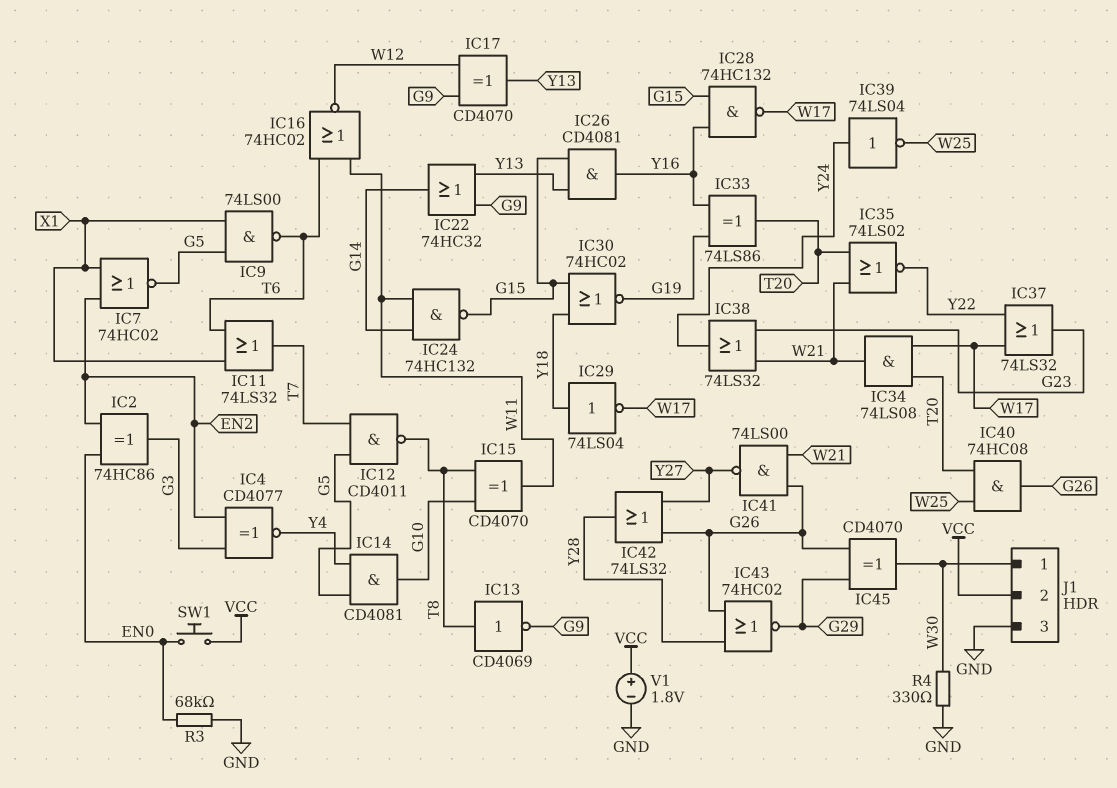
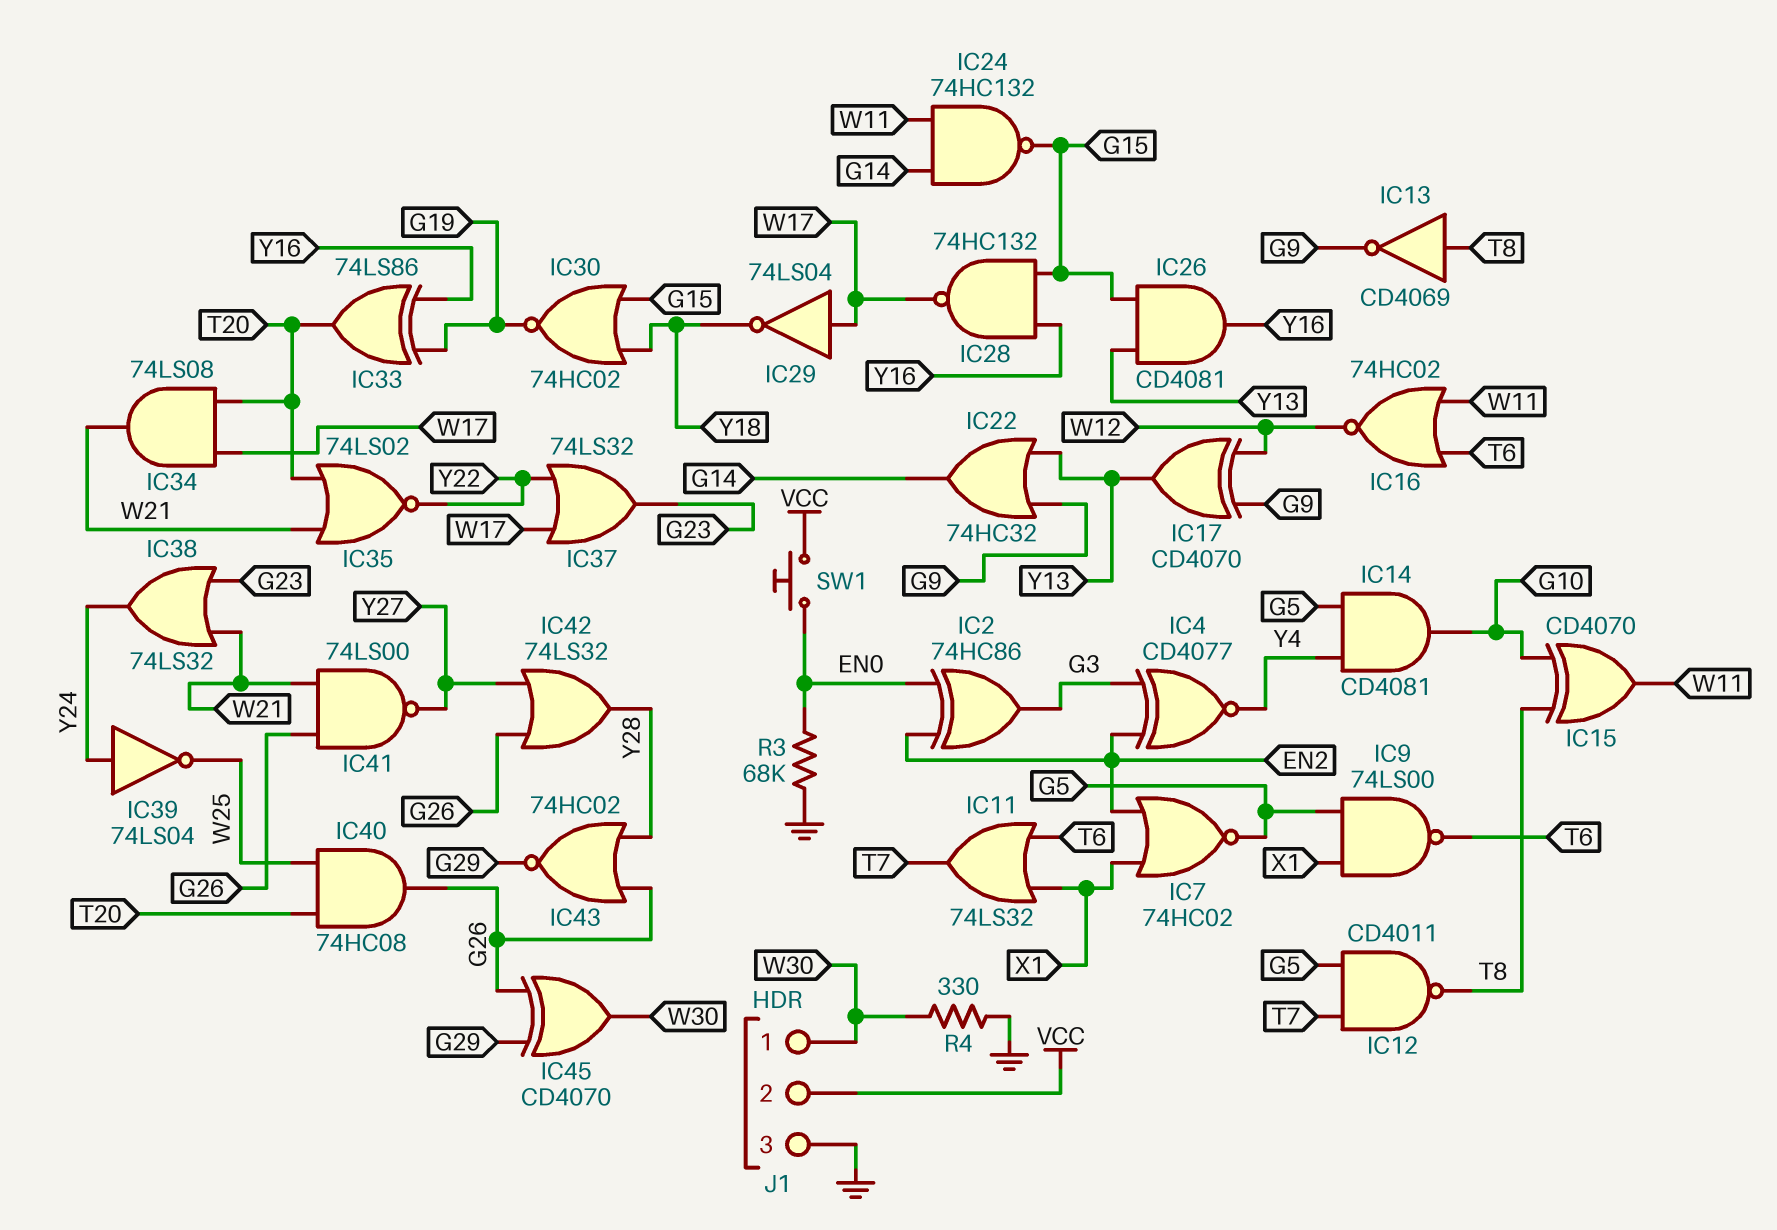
IC29: NOT 74LS04 (in Y18, out W17) -> NOT 74LS04 (in W17, out Y18)
V1: 1.8V (plus VCC, minus GND) -> none

